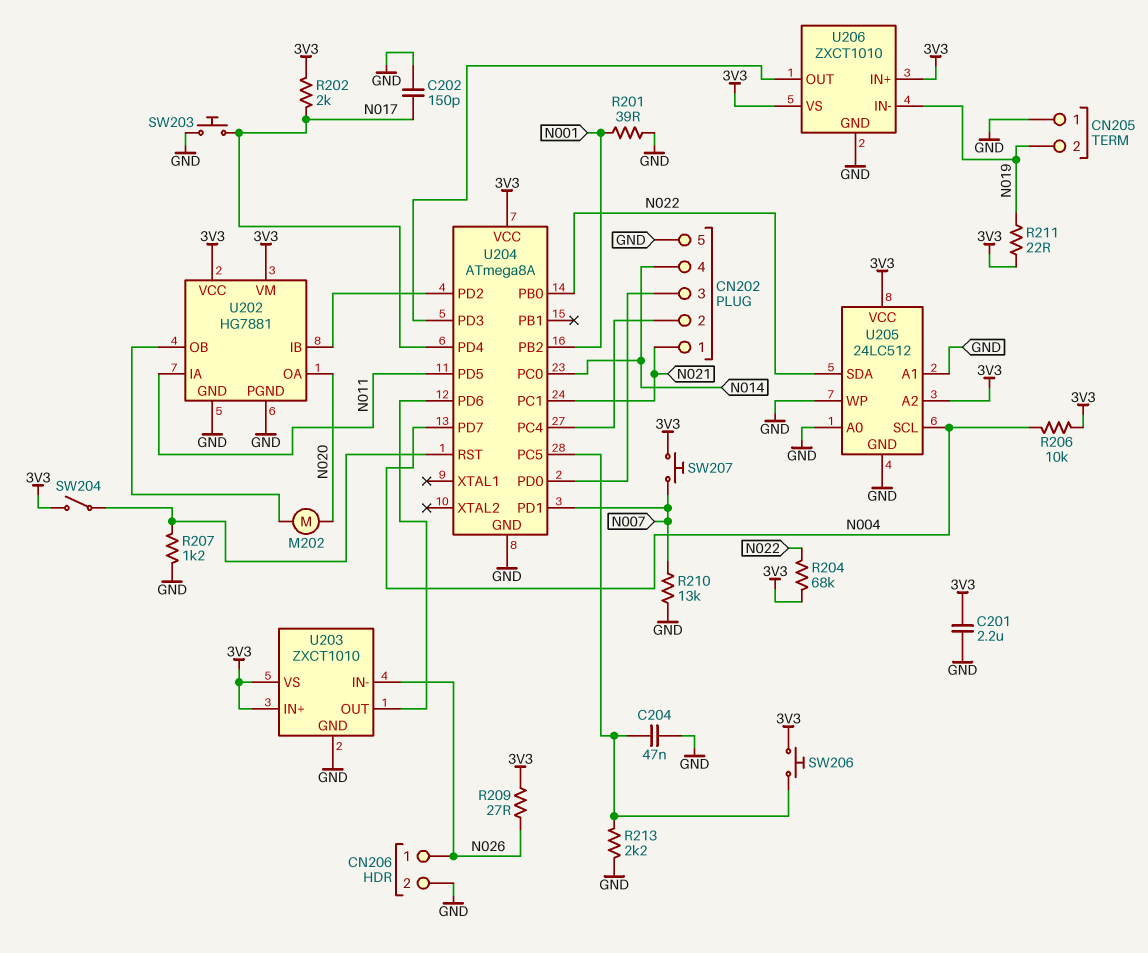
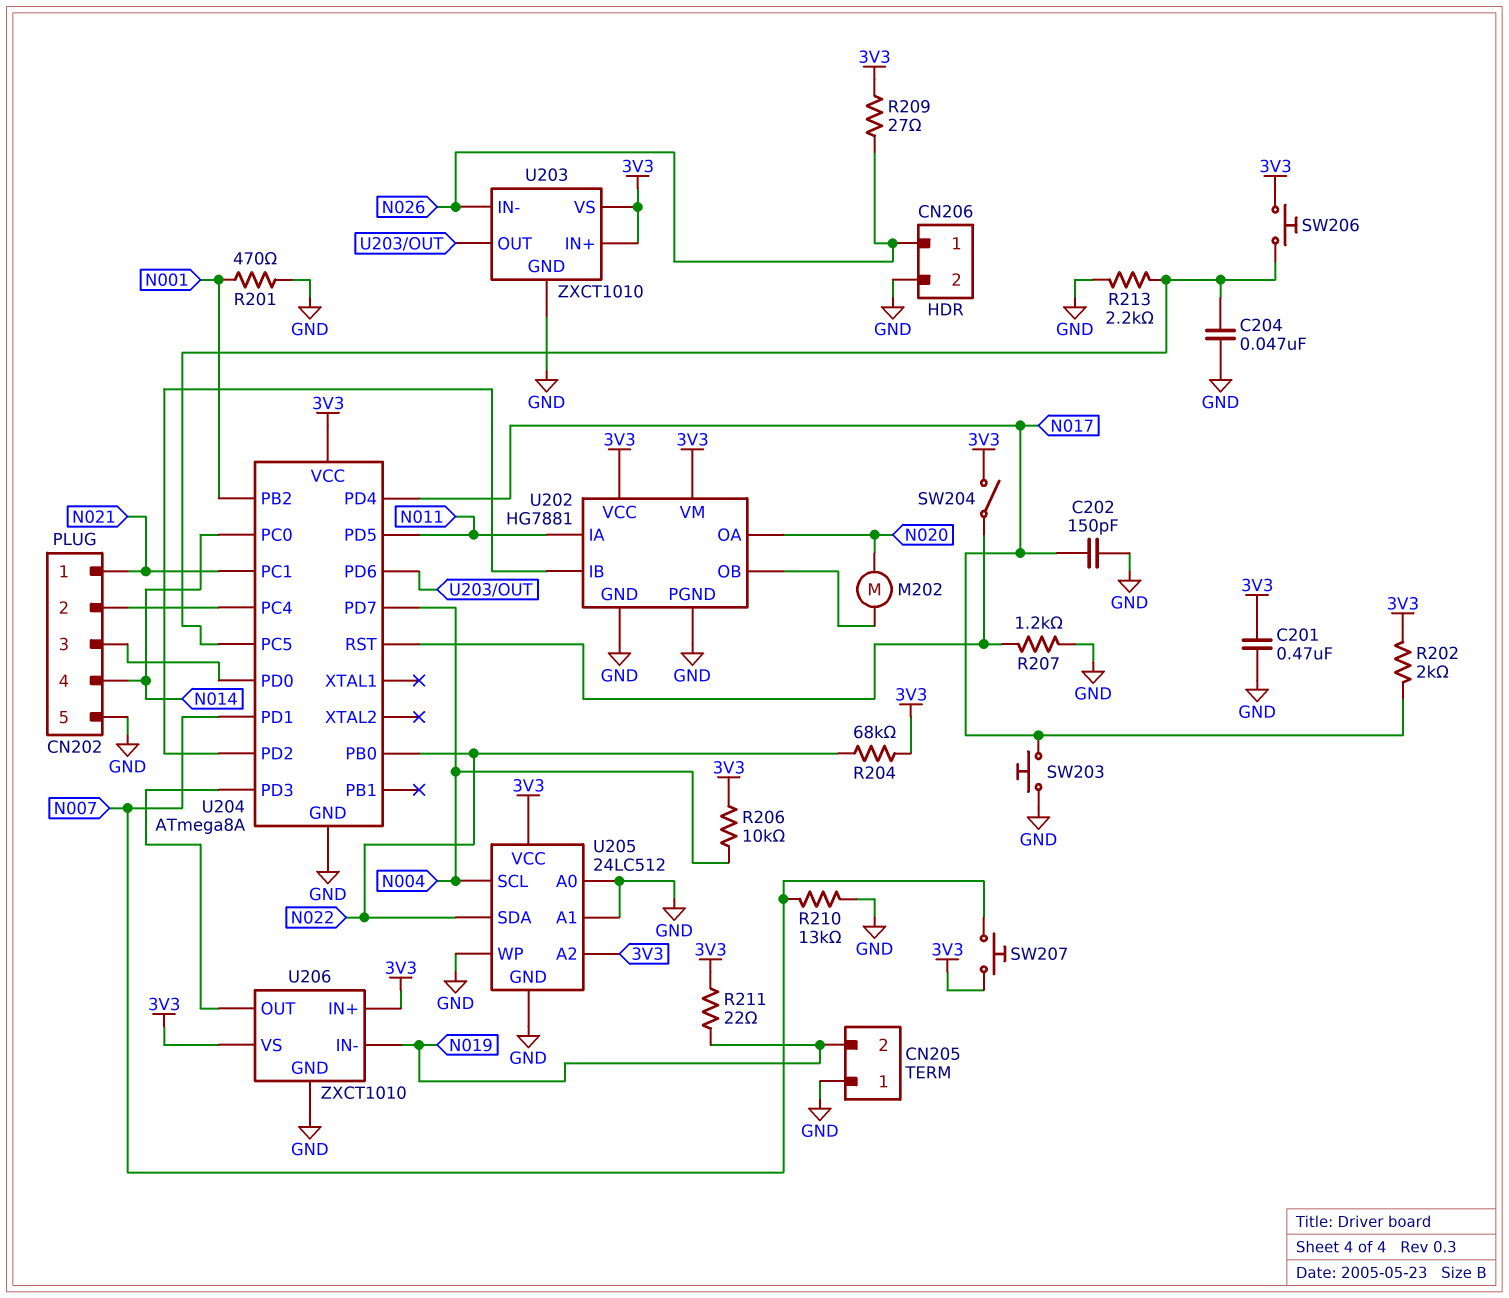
C201: 2.2uF (3V3, GND) -> 470nF (3V3, GND)
R201: 39 (GND, N001) -> 470 (GND, N001)

